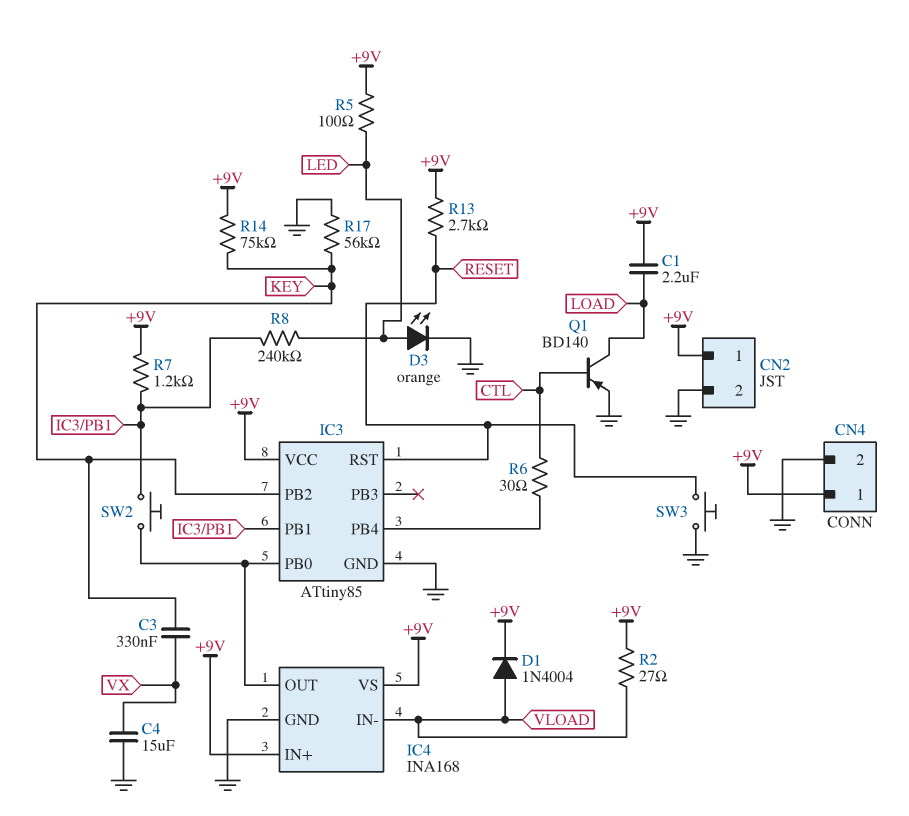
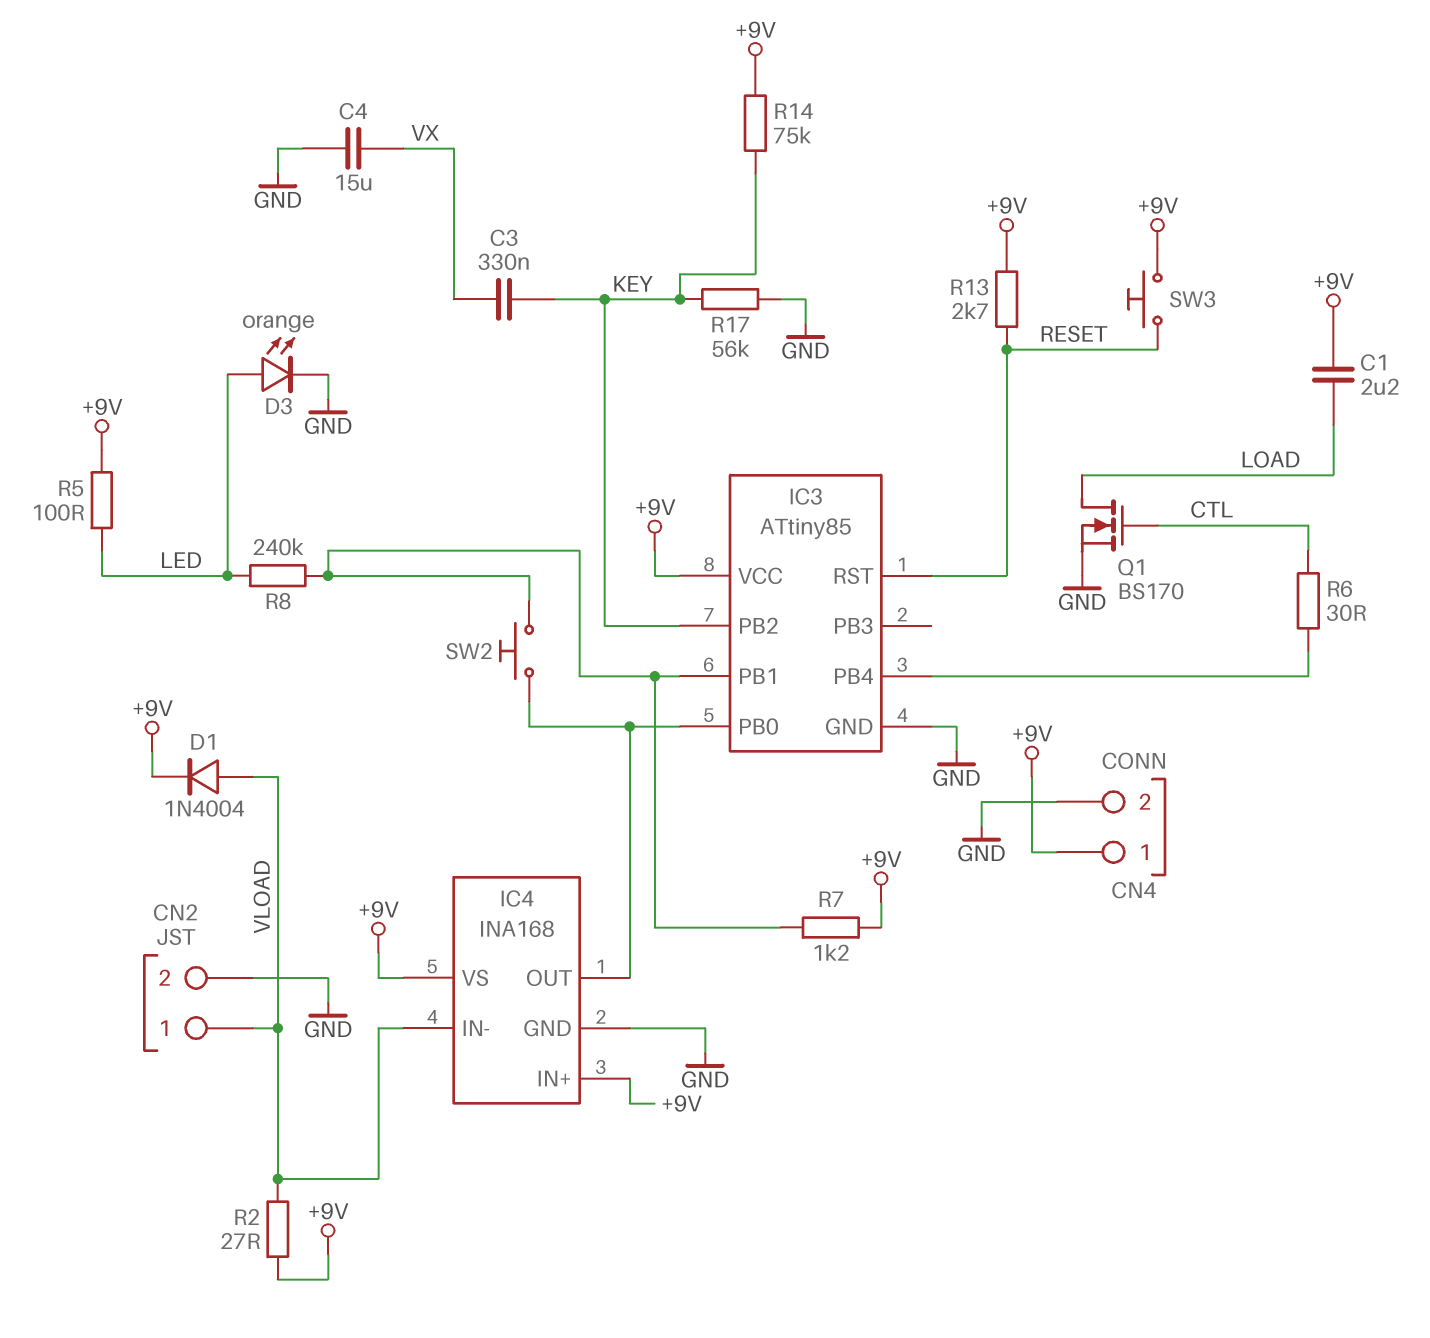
CN2 pin 1: +9V -> VLOAD
Q1: PNP BD140 (B CTL, C LOAD, E GND) -> NMOS BS170 (G CTL, D LOAD, S GND)
SW3: button (GND, RESET) -> button (+9V, RESET)

